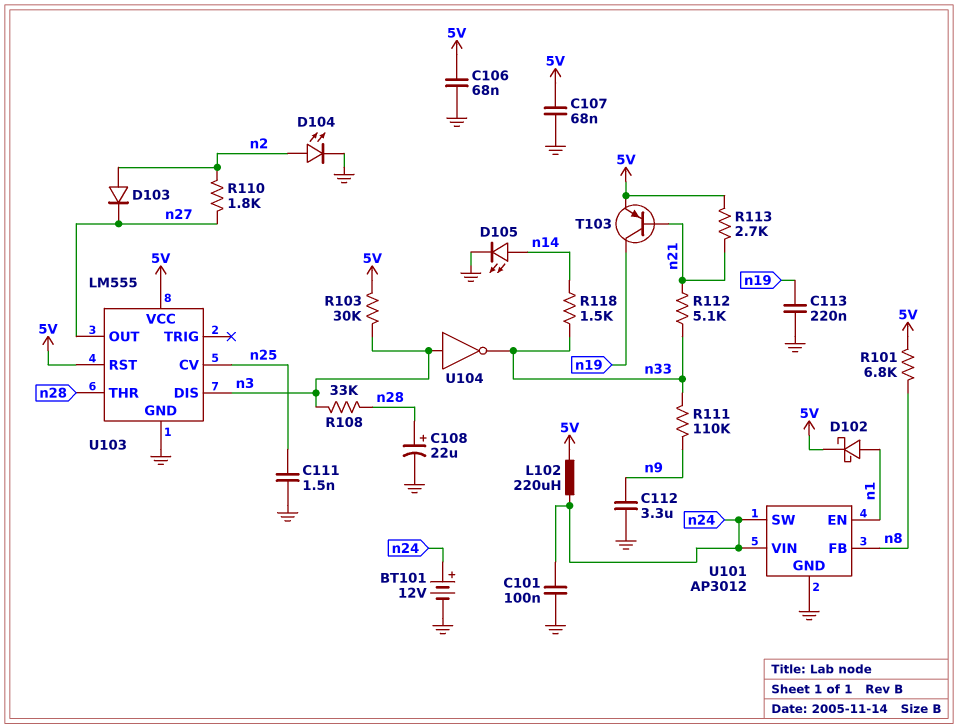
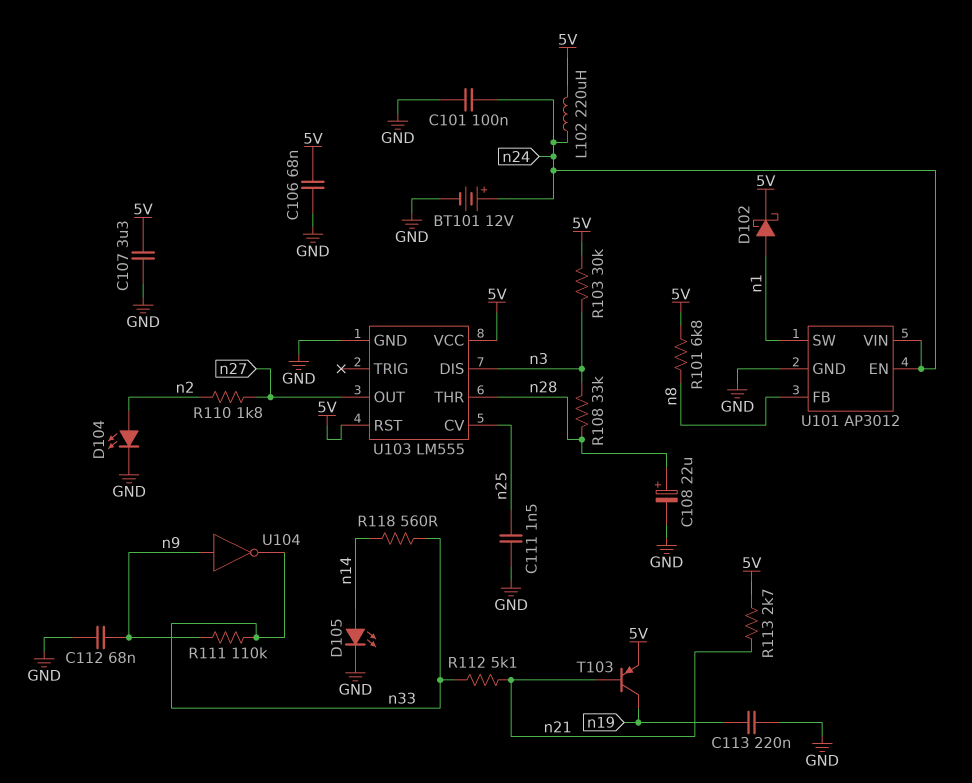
C107: 68nF (5V, GND) -> 3.3uF (5V, GND)
C112: 3.3uF (GND, n9) -> 68nF (GND, n9)
D103: diode (A n2, K n27) -> none
R118: 1.5k (n14, n33) -> 560 (n14, n33)
U101 pin EN: n1 -> n24
U101 pin SW: n24 -> n1
U104: NOT (in n3, out n33) -> NOT (in n9, out n33)

